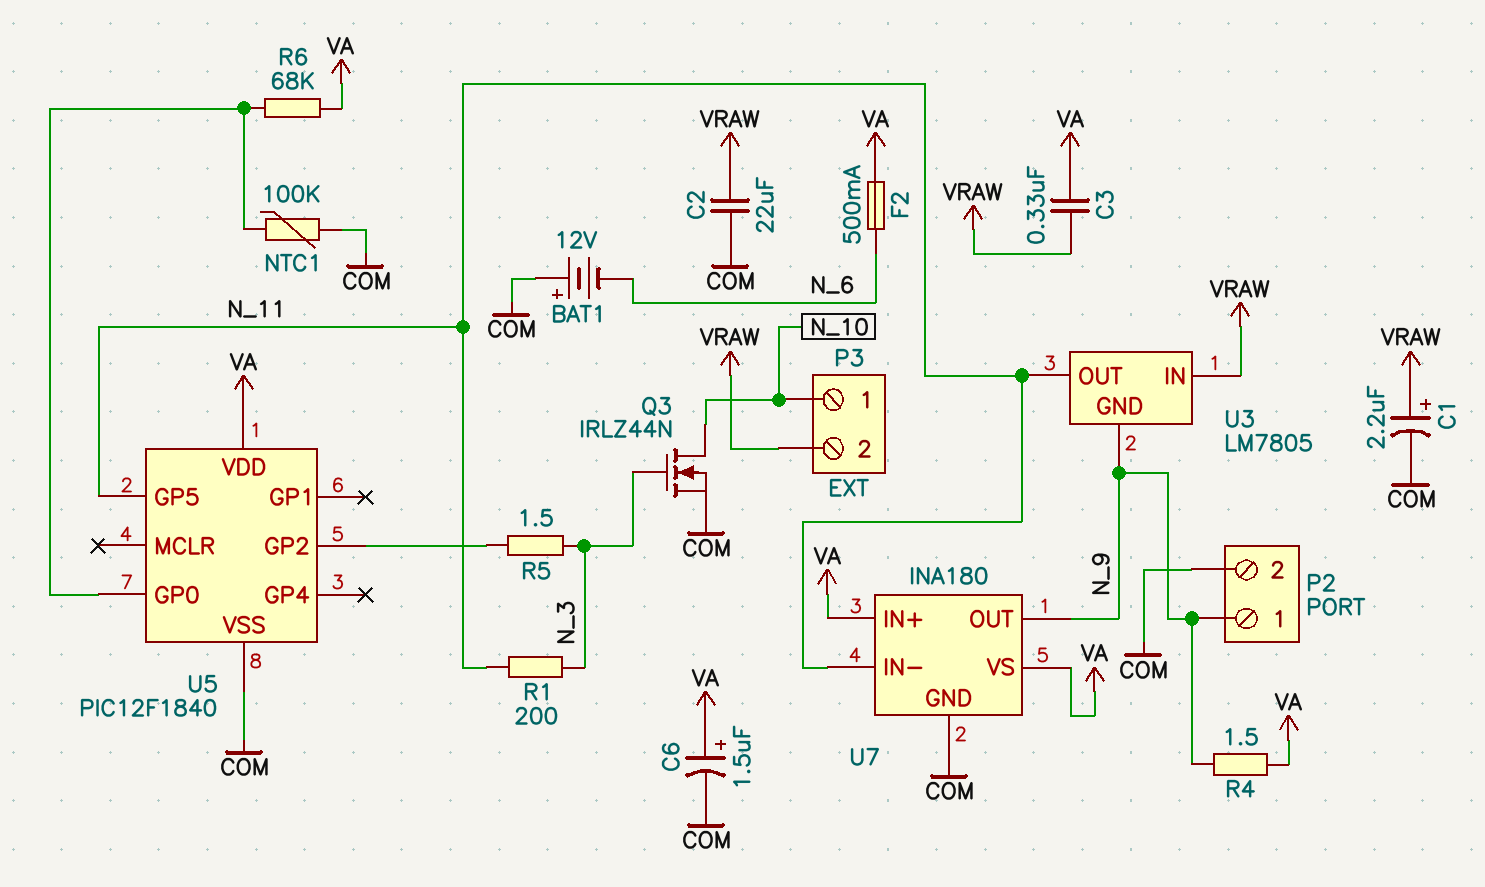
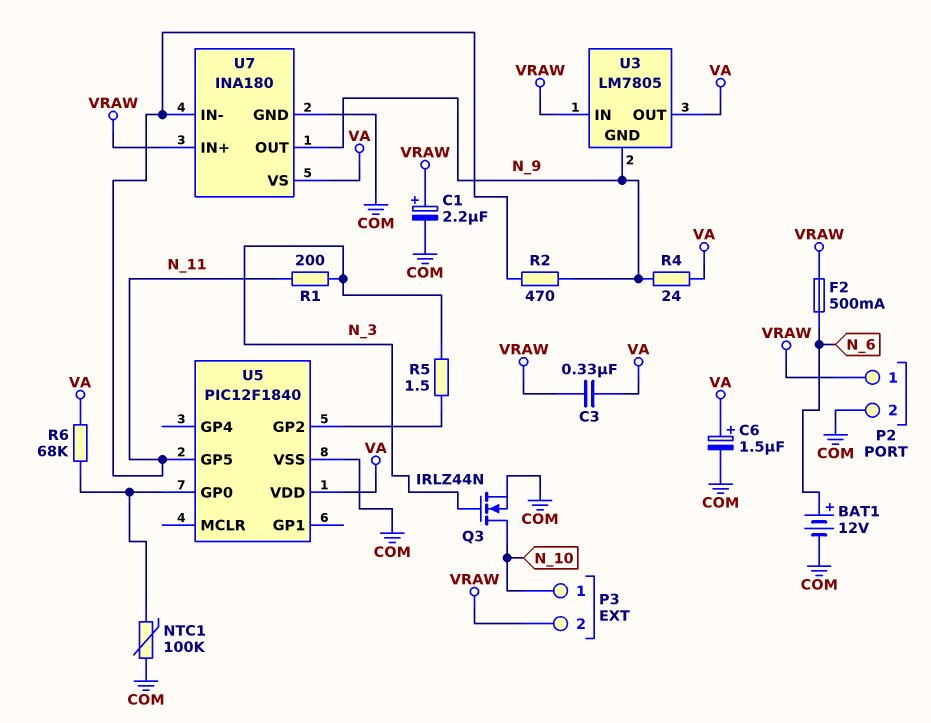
BAT1: 12V (plus COM, minus N_6) -> 12V (plus N_6, minus COM)
C2: 22uF (COM, VRAW) -> none
F2: 500mA (N_6, VA) -> 500mA (N_6, VRAW)
P2 pin 1: N_9 -> VRAW
R2: none -> 470 (N_9, N_11)
R4: 1.5 (N_9, VA) -> 24 (N_9, VA)
U3 pin OUT: N_11 -> VA
U7 pin IN+: VA -> VRAW

